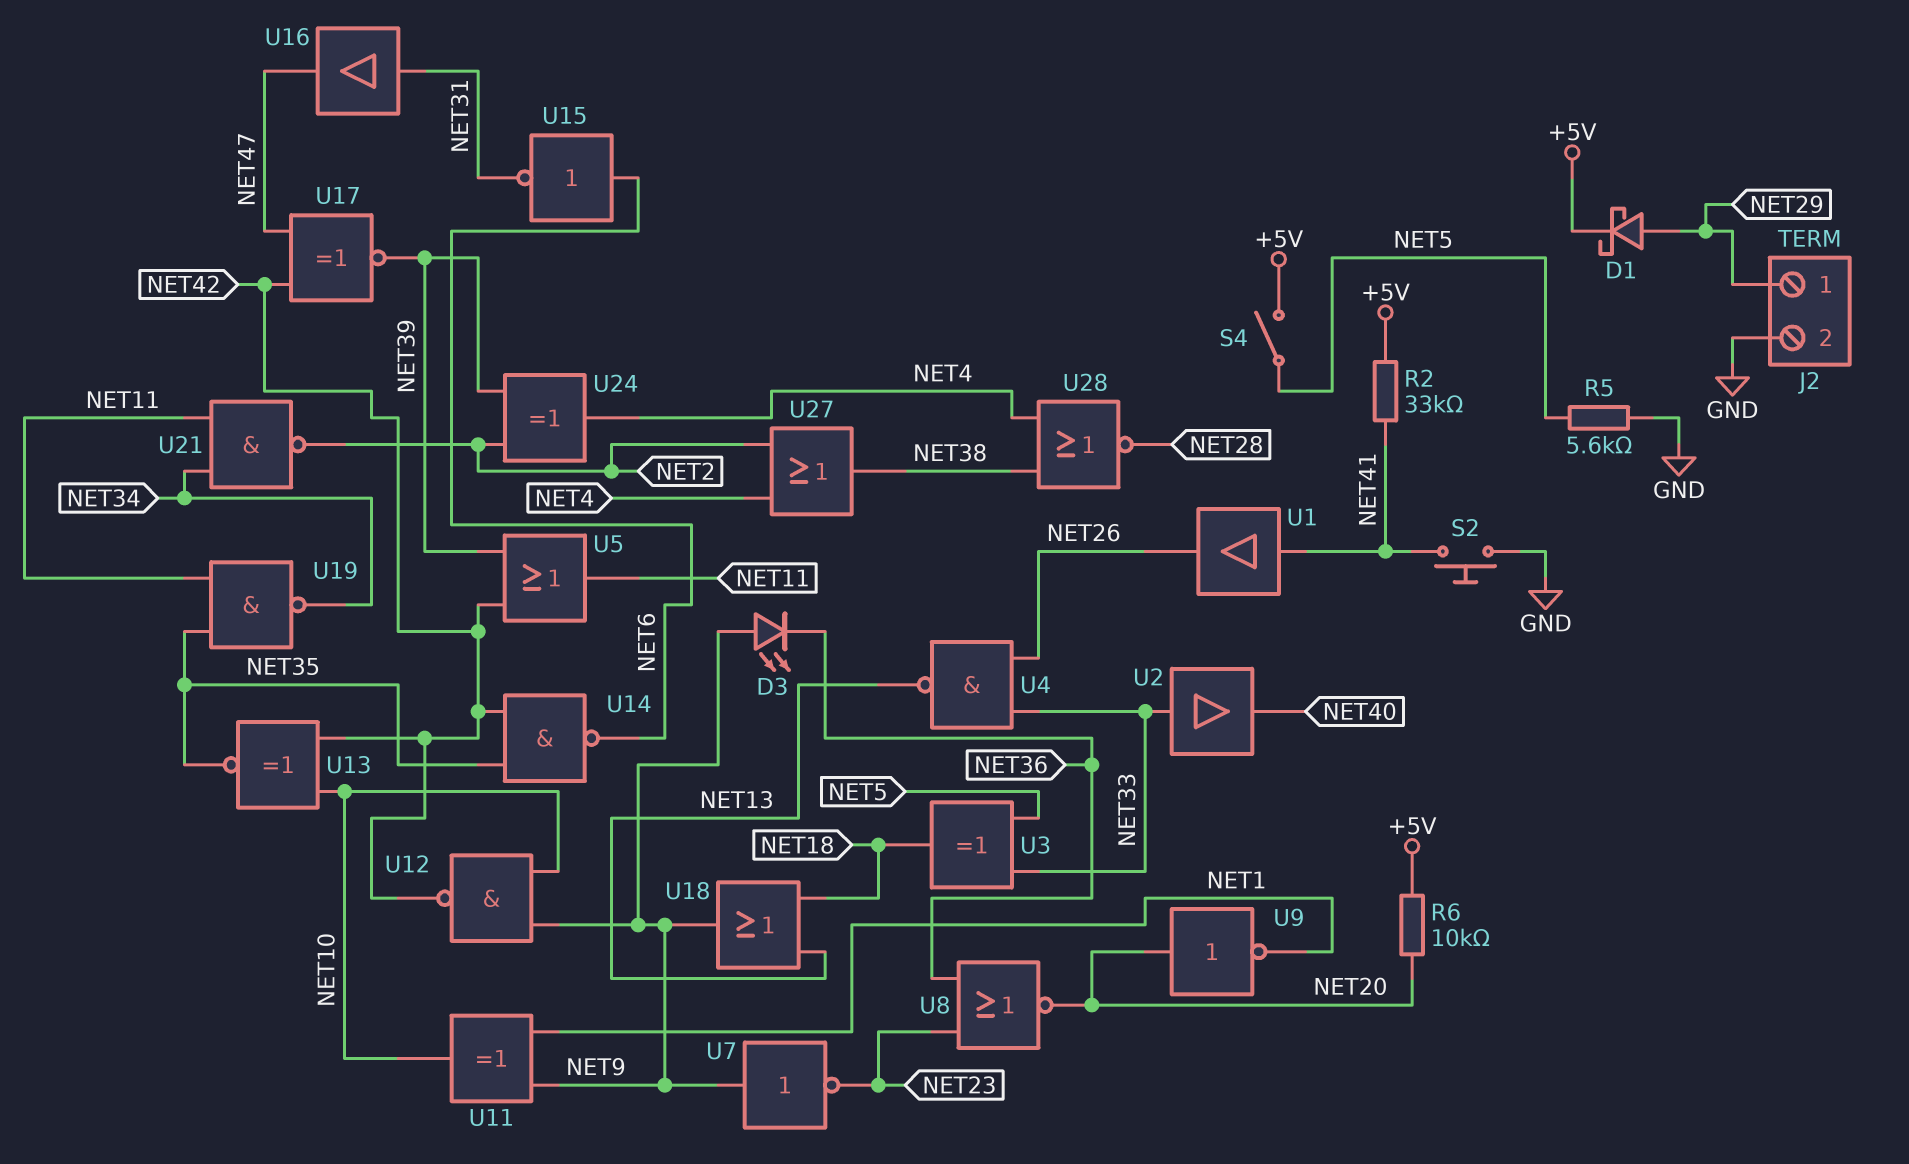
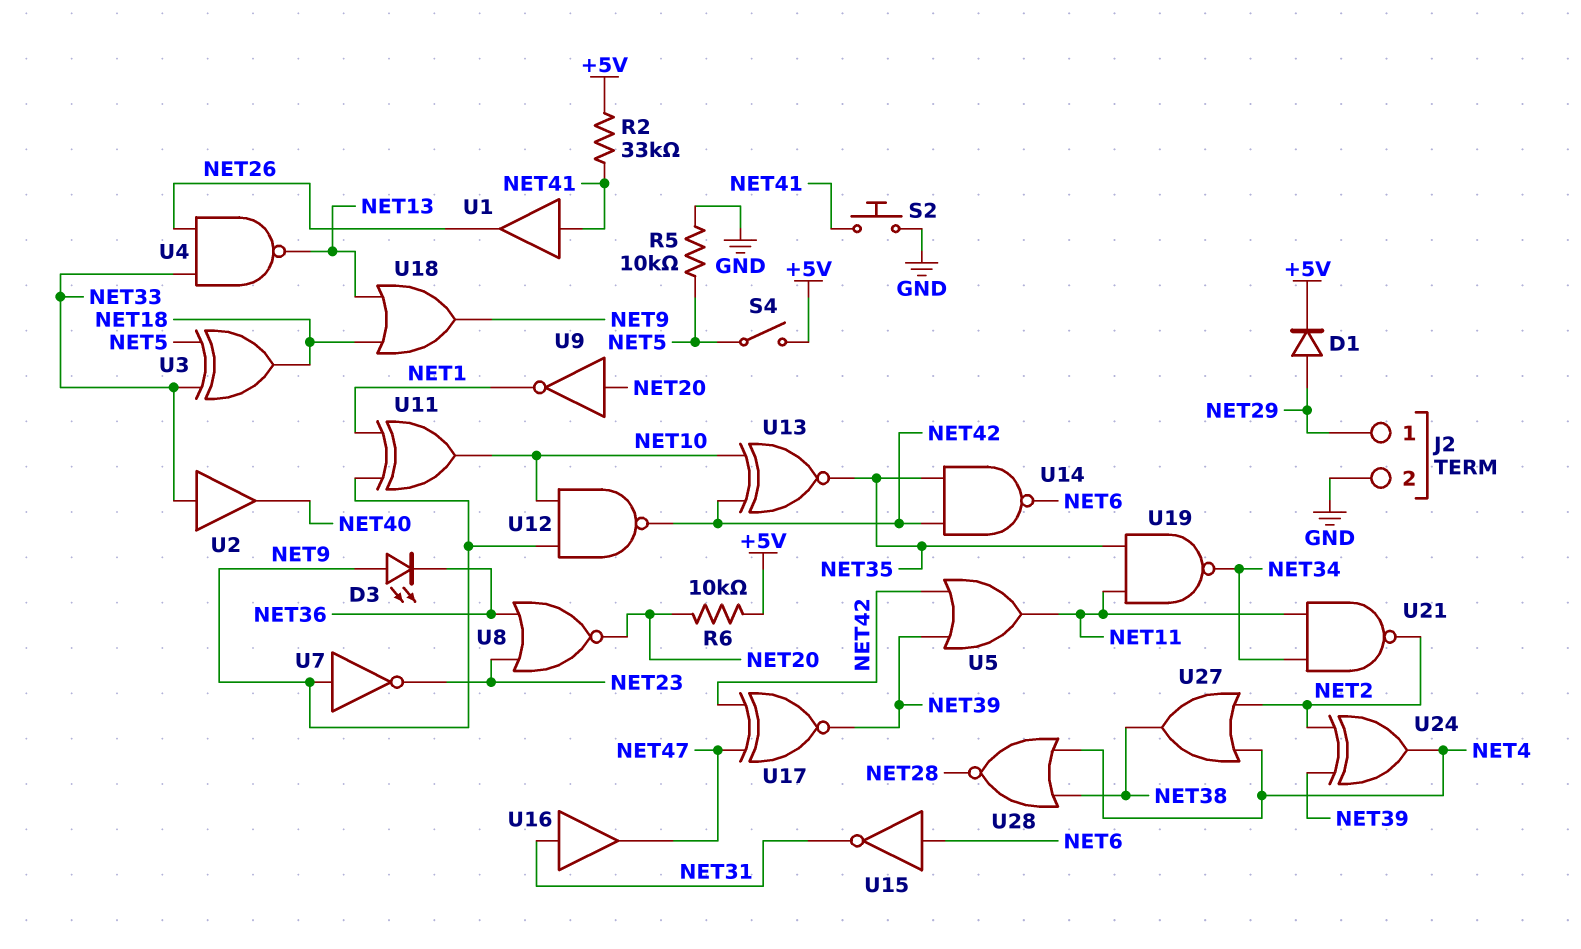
D1: schottky (A NET29, K +5V) -> diode (A NET29, K +5V)
R5: 5.6k (GND, NET5) -> 10k (GND, NET5)

